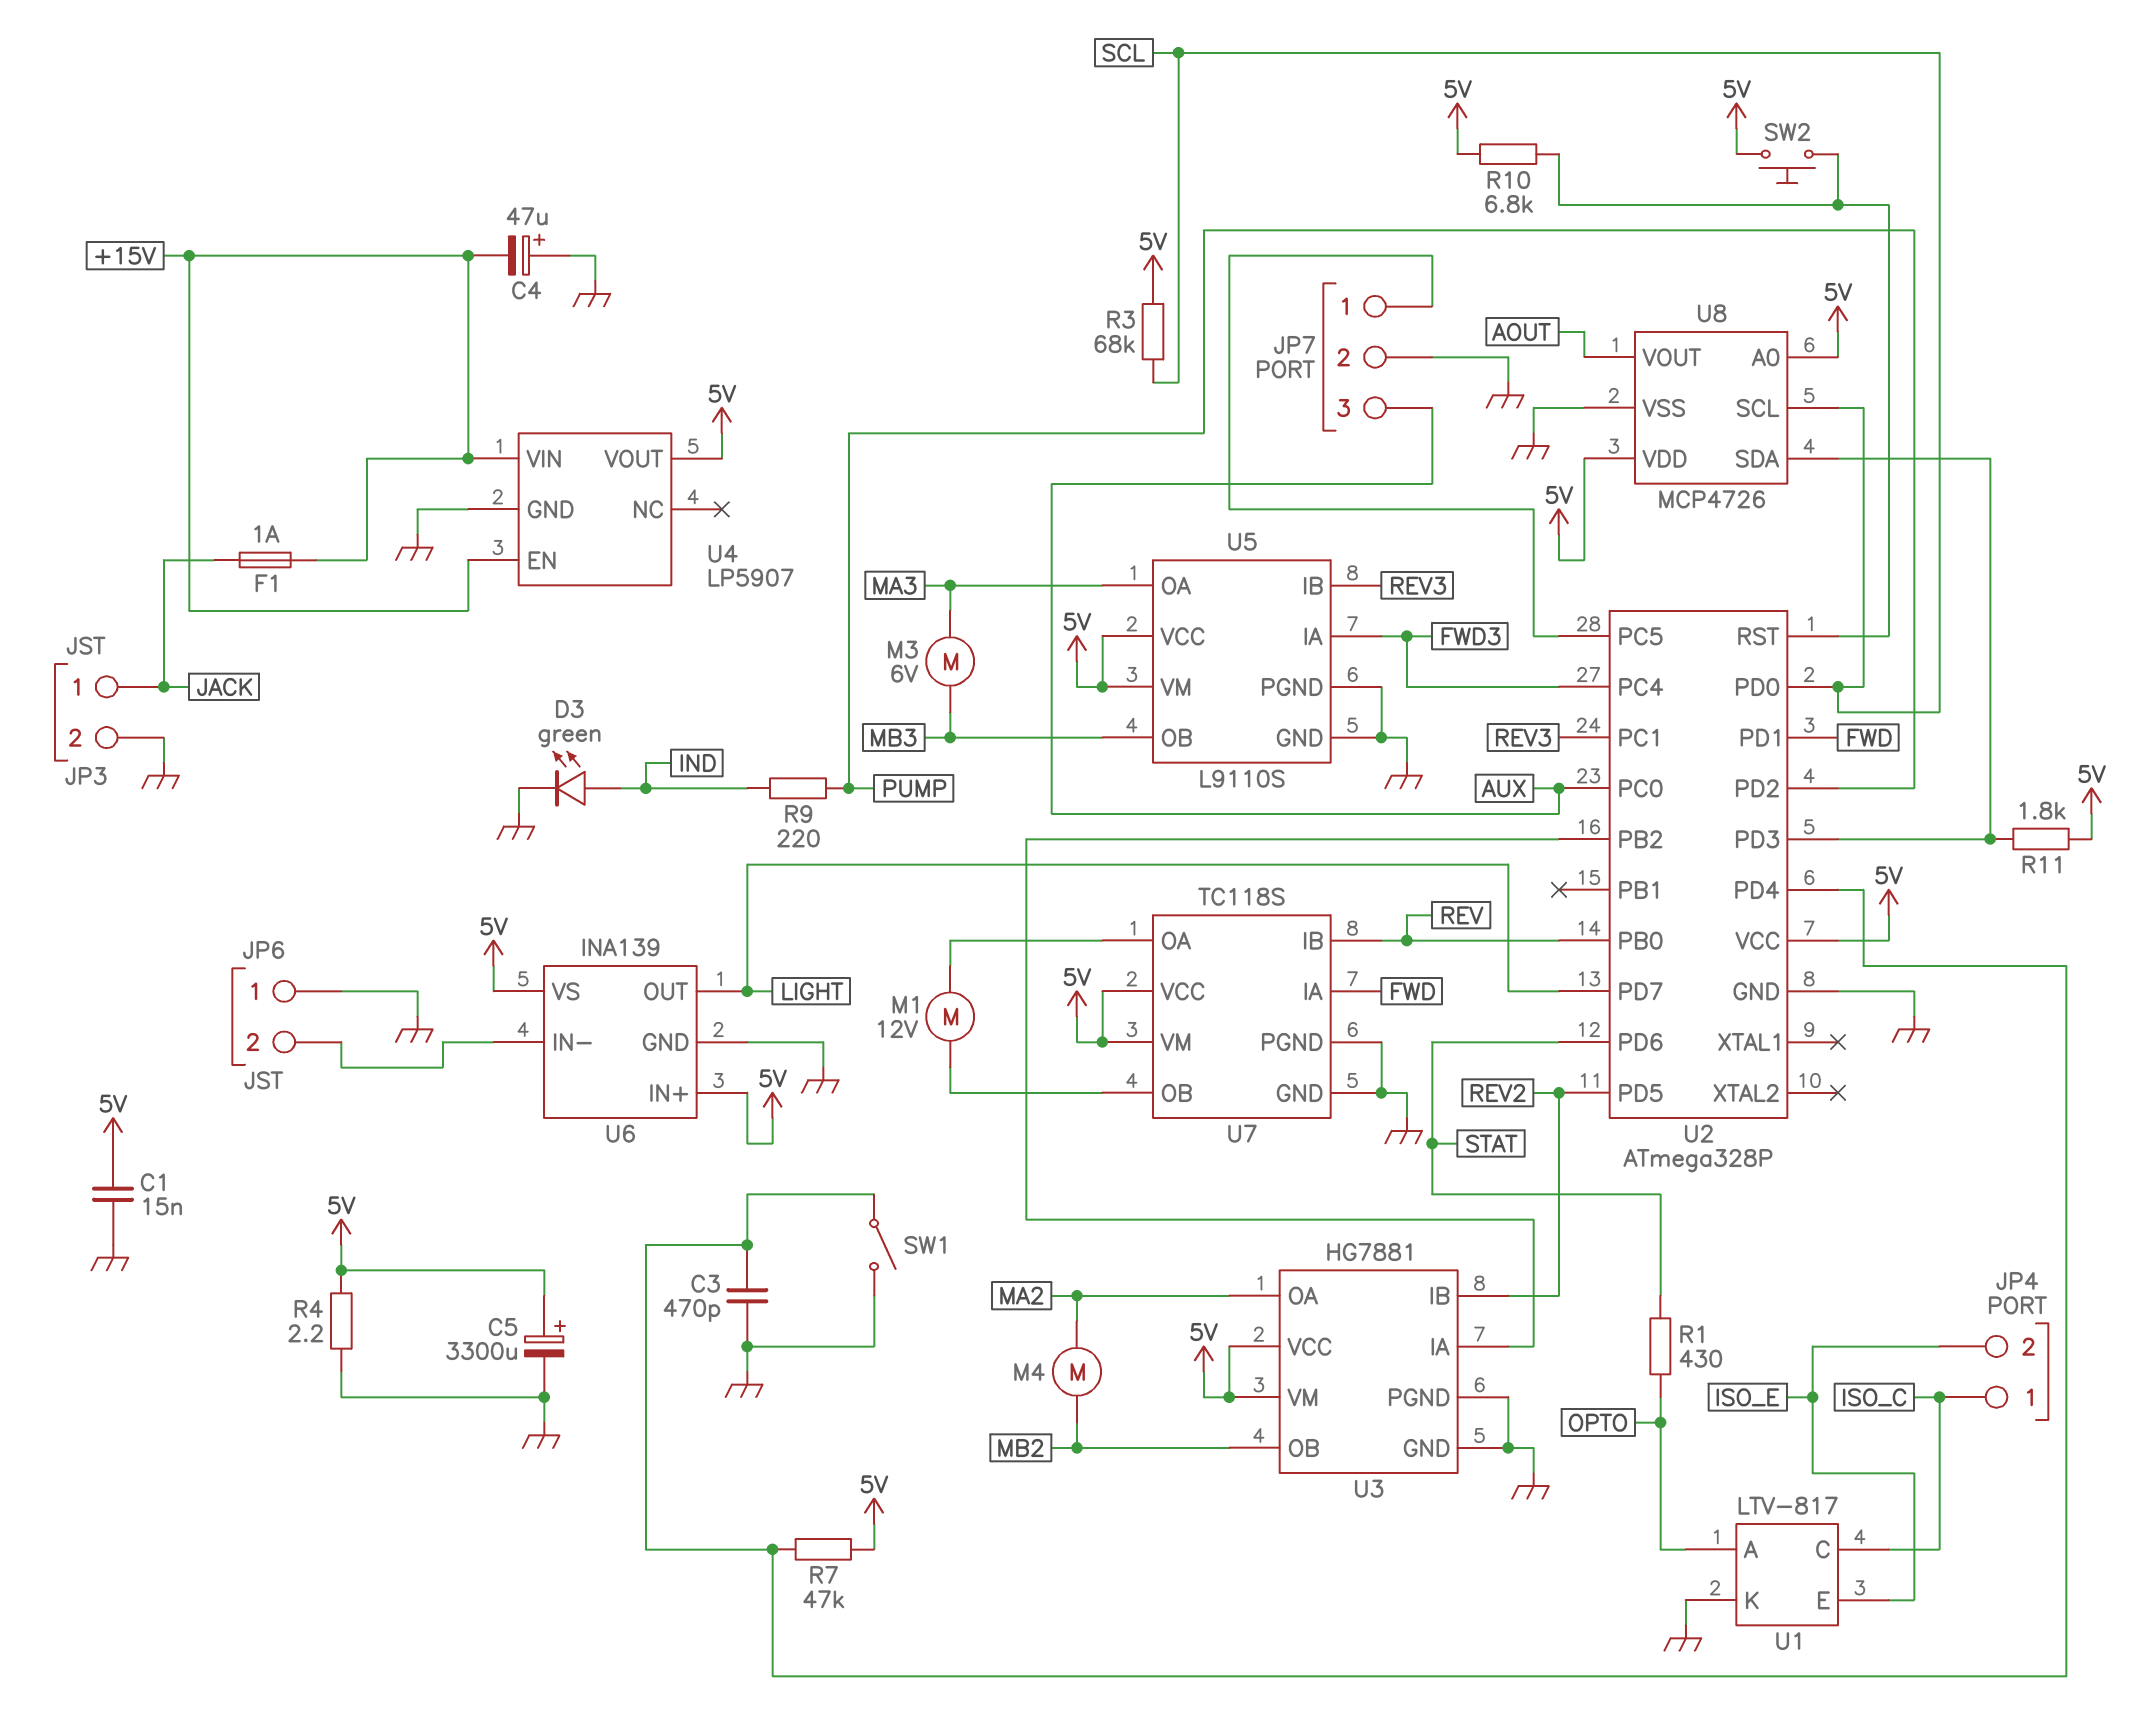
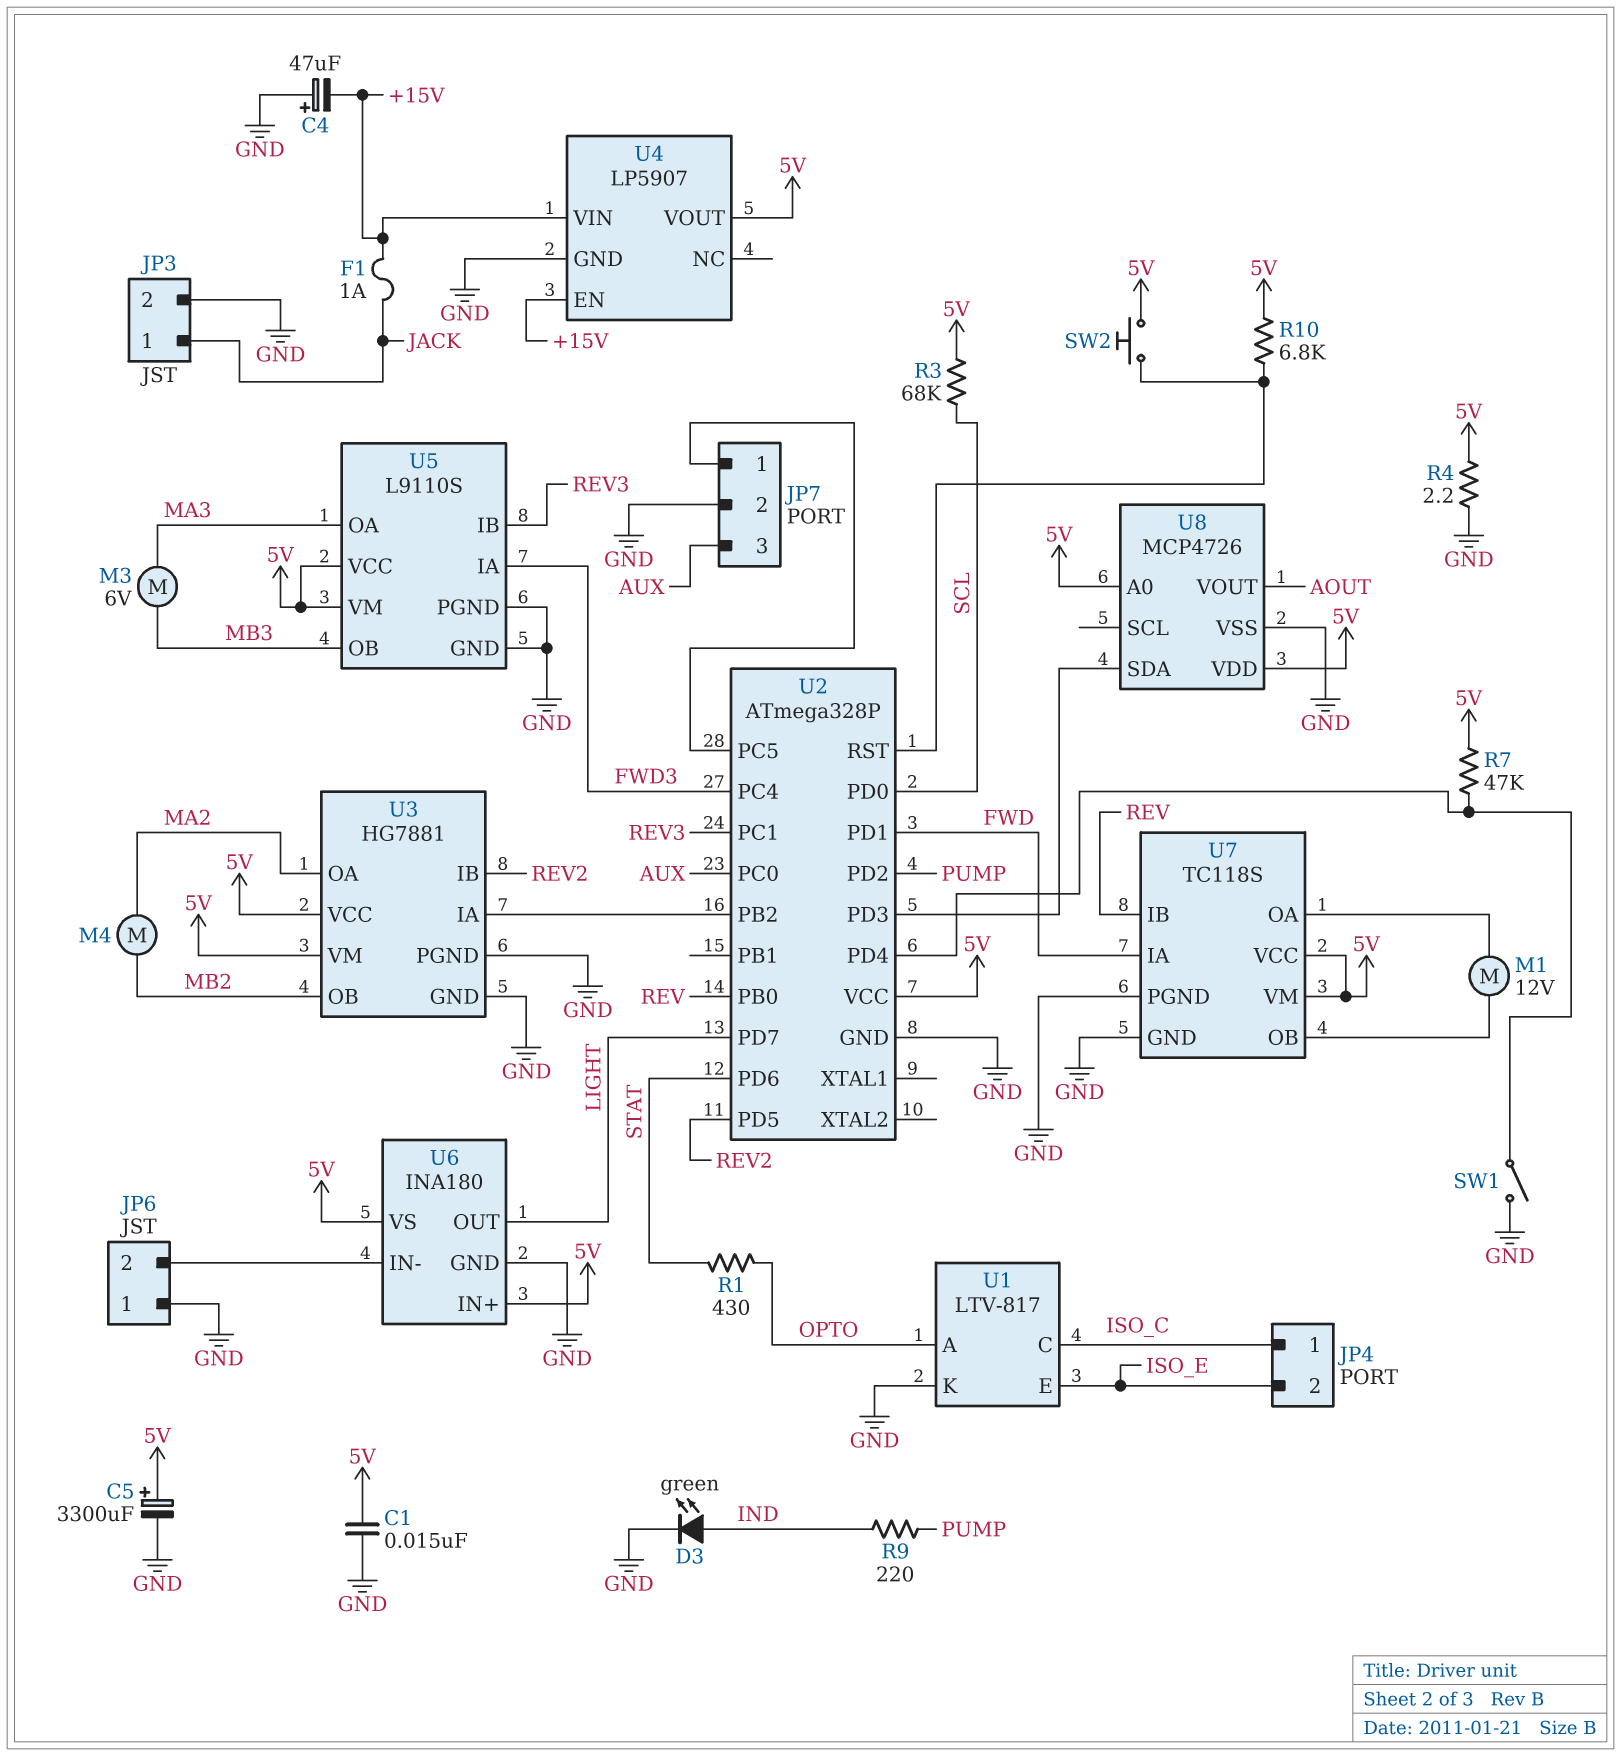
C3: 470pF (GND, U2/PD4) -> none
R11: 1.8k (5V, U2/PD3) -> none
U6: INA139 -> INA180
U8 pin SCL: SCL -> none

